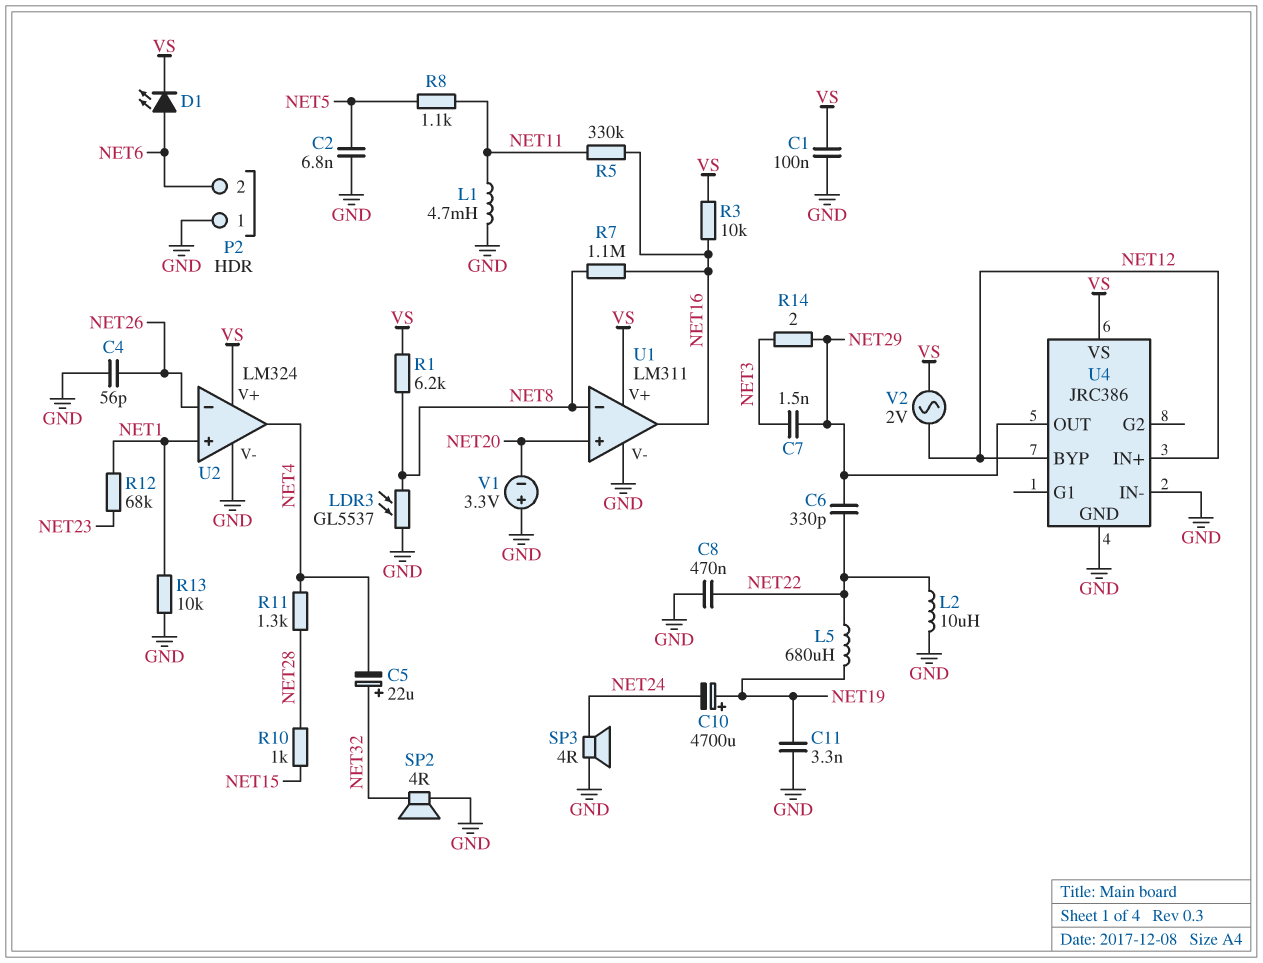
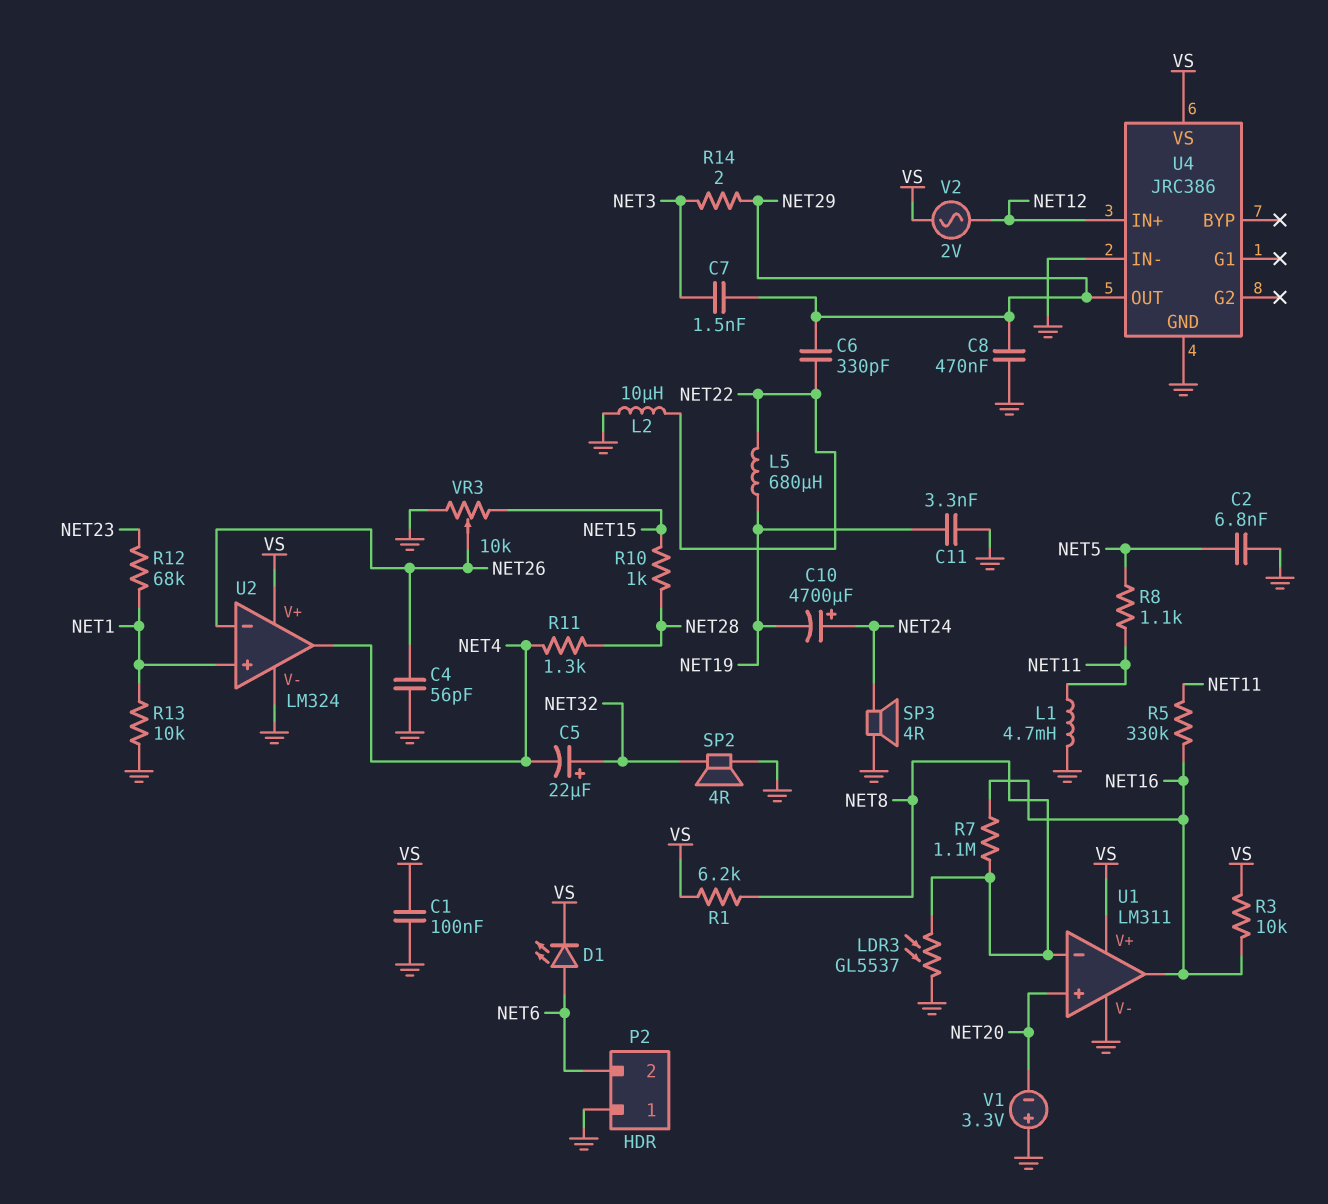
C8: 470nF (GND, NET22) -> 470nF (GND, NET29)
C10: 4700uF (plus NET19, minus NET24) -> 4700uF (plus NET24, minus NET19)
U4 pin BYP: NET12 -> none
VR3: none -> 10k (GND, NET15, wiper NET26)

